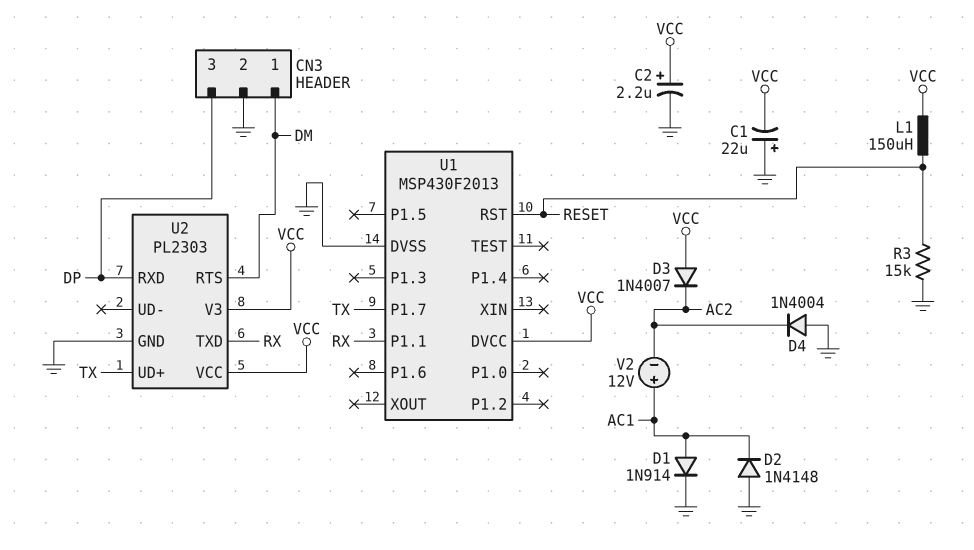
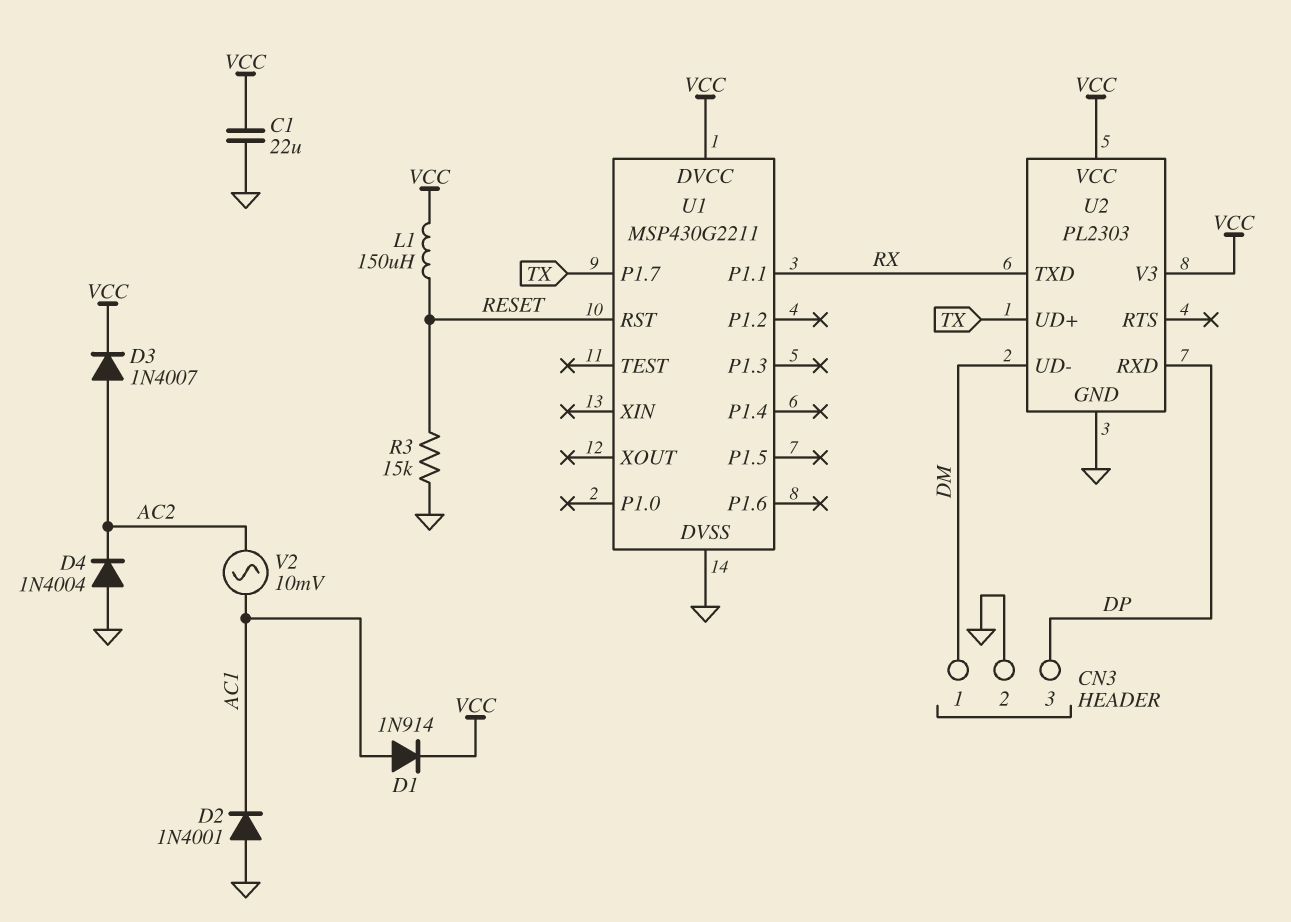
C1: 22uF (plus GND, minus VCC) -> 22uF (GND, VCC)
C2: 2.2uF (plus VCC, minus GND) -> none
D1: diode 1N914 (A AC1, K GND) -> diode 1N914 (A AC1, K VCC)
D2: diode 1N4148 (A GND, K AC1) -> diode 1N4001 (A GND, K AC1)
D3: diode 1N4007 (A VCC, K AC2) -> diode 1N4007 (A AC2, K VCC)
U1: MSP430F2013 -> MSP430G2211
U2 pin RTS: DM -> none
U2 pin UD-: none -> DM
V2: 12V (plus AC1, minus AC2) -> AC 10mV (AC1, AC2)

